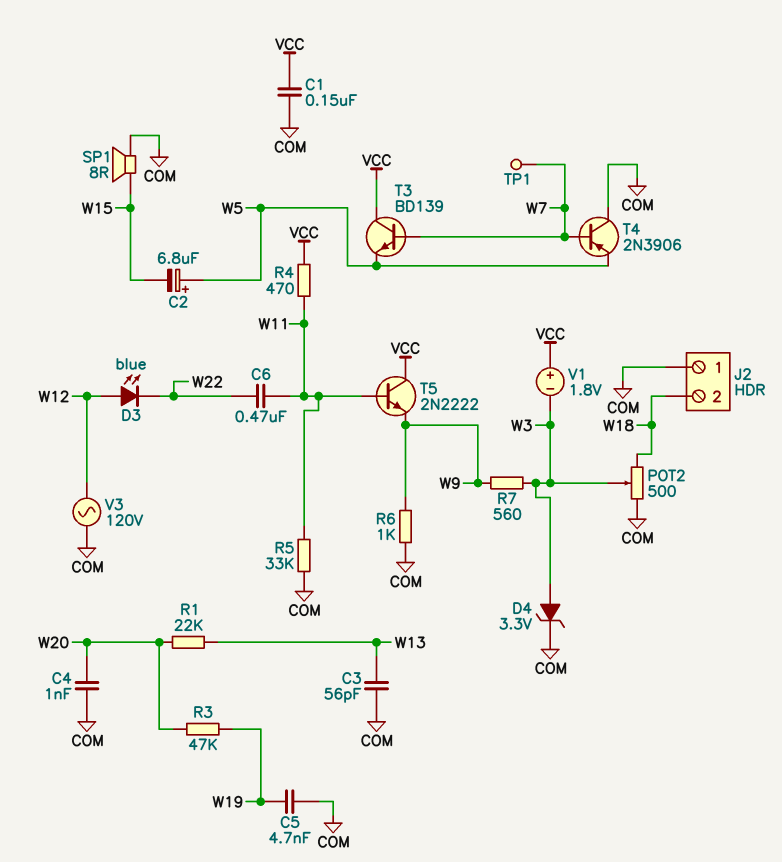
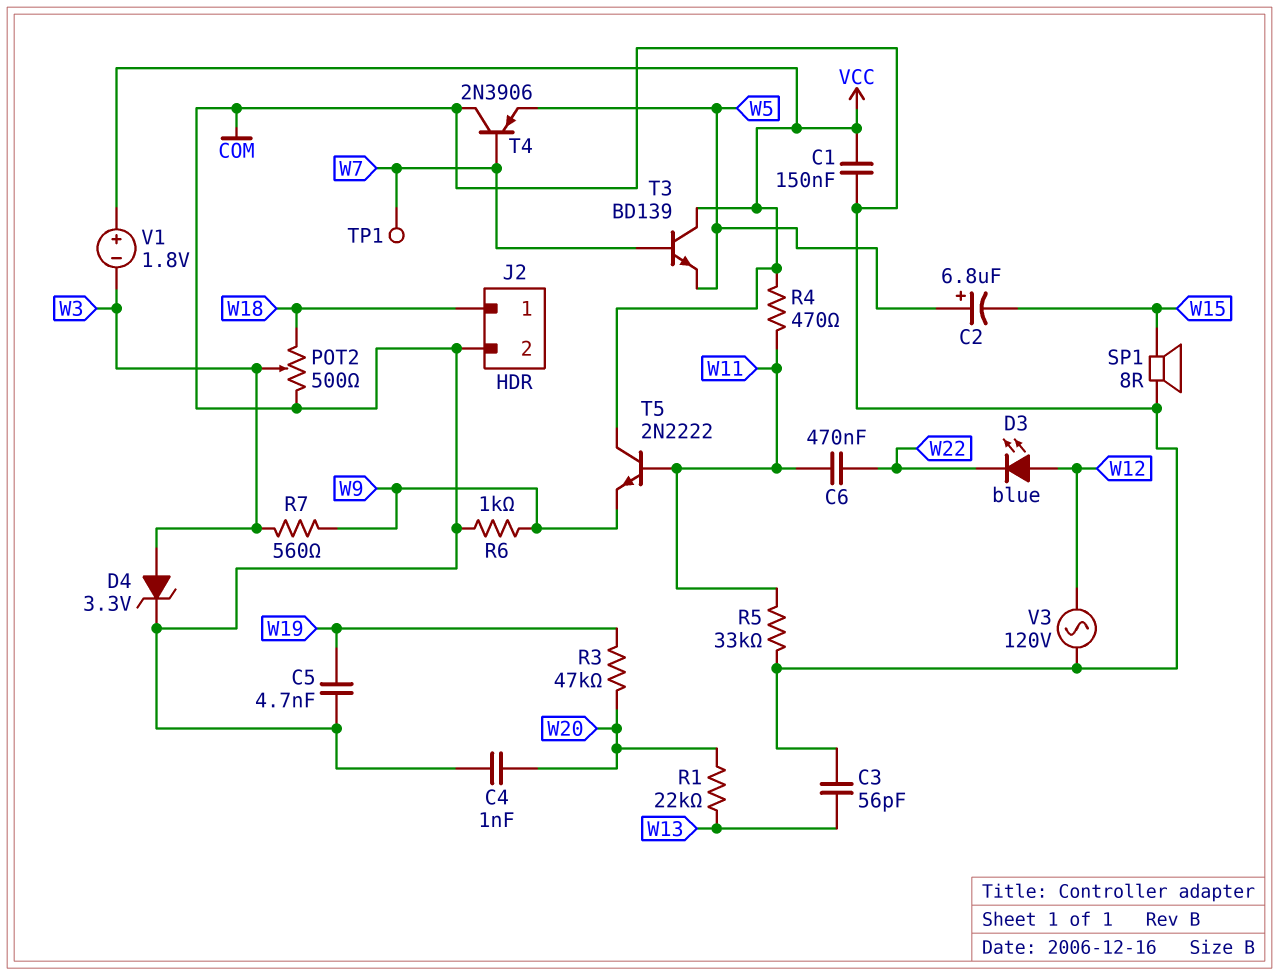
J2 pin 1: COM -> W18
J2 pin 2: W18 -> COM

